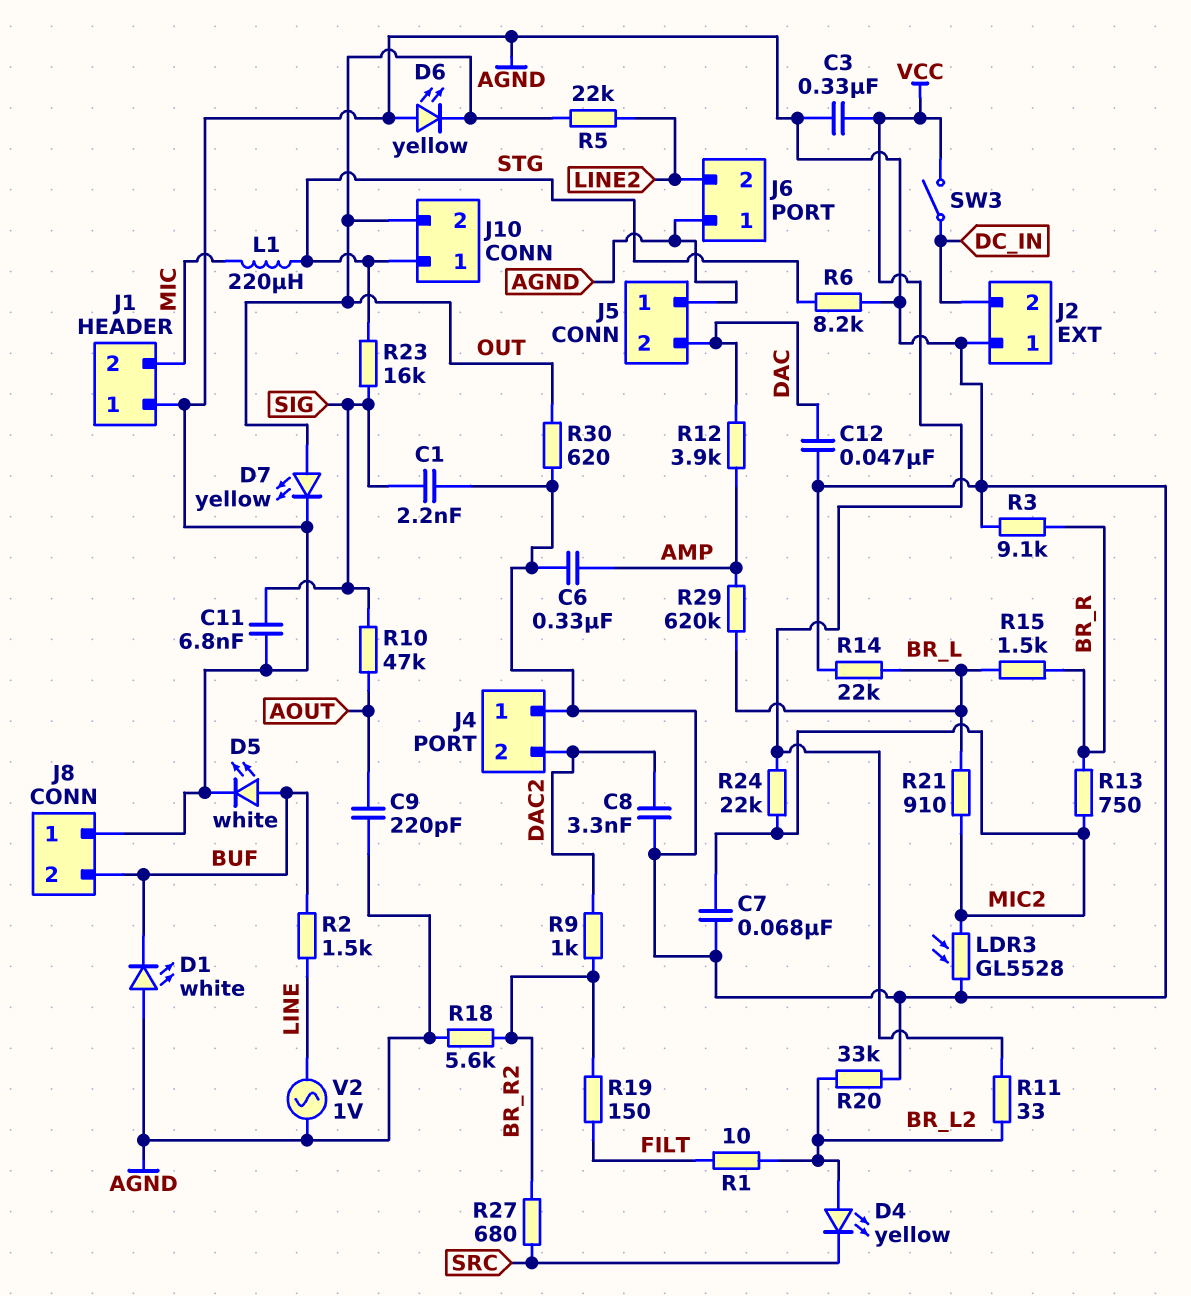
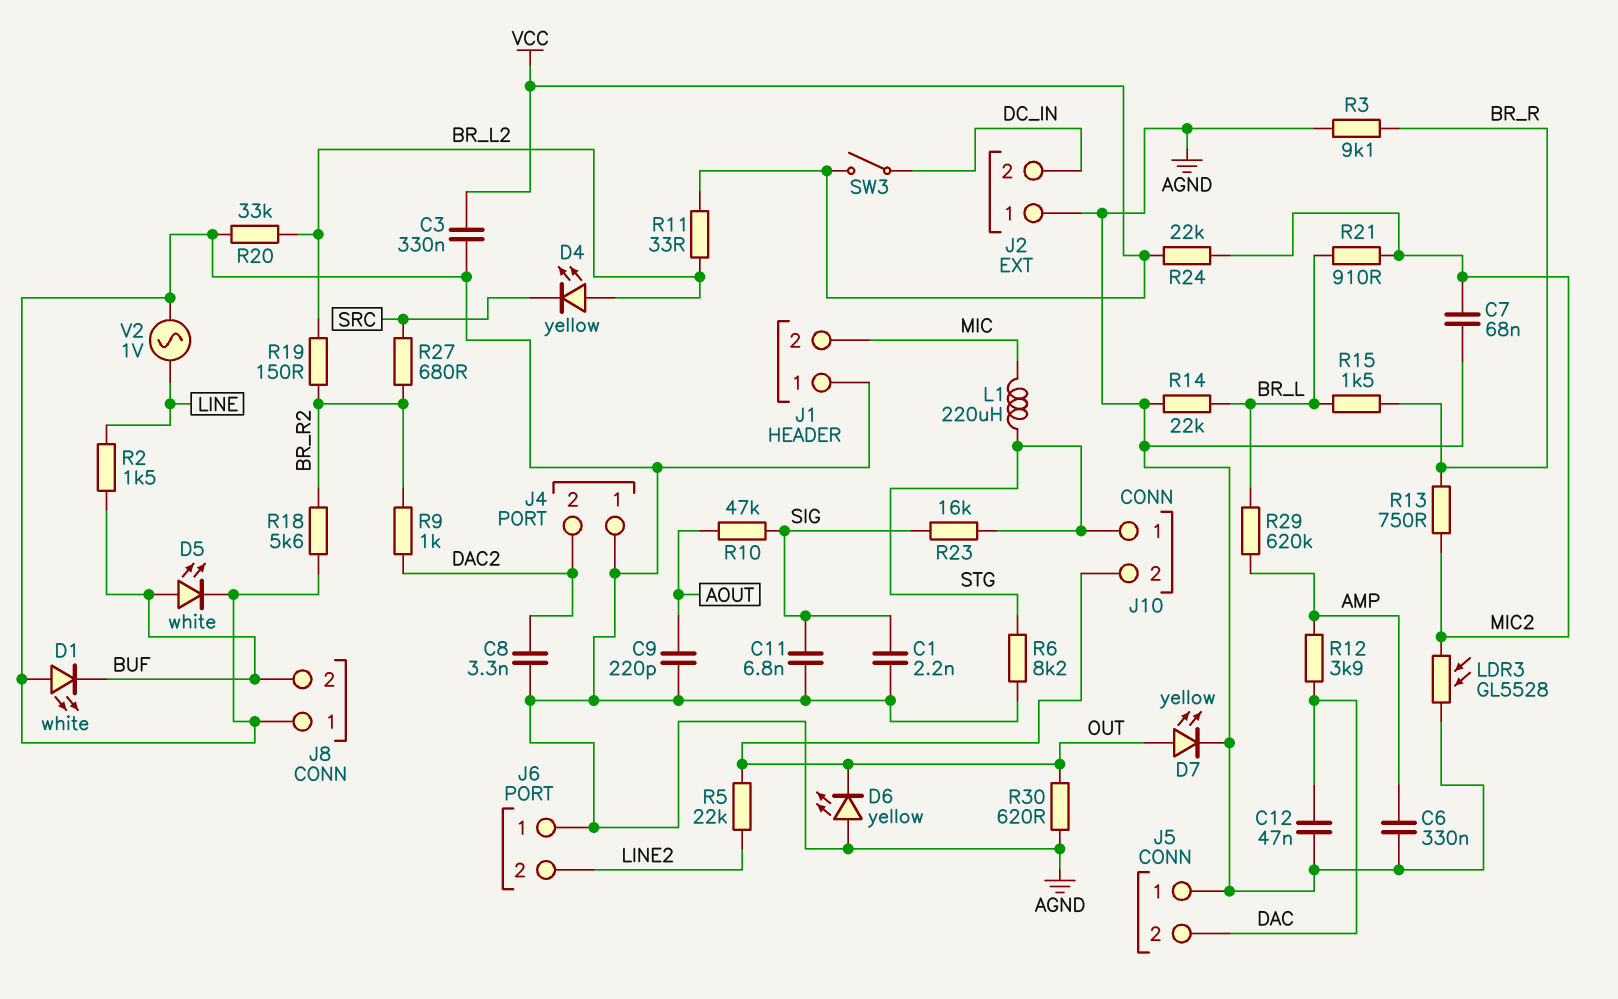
R1: 10 (BR_L2, FILT) -> none
R19: 150 (BR_R2, FILT) -> 150 (BR_L2, BR_R2)

